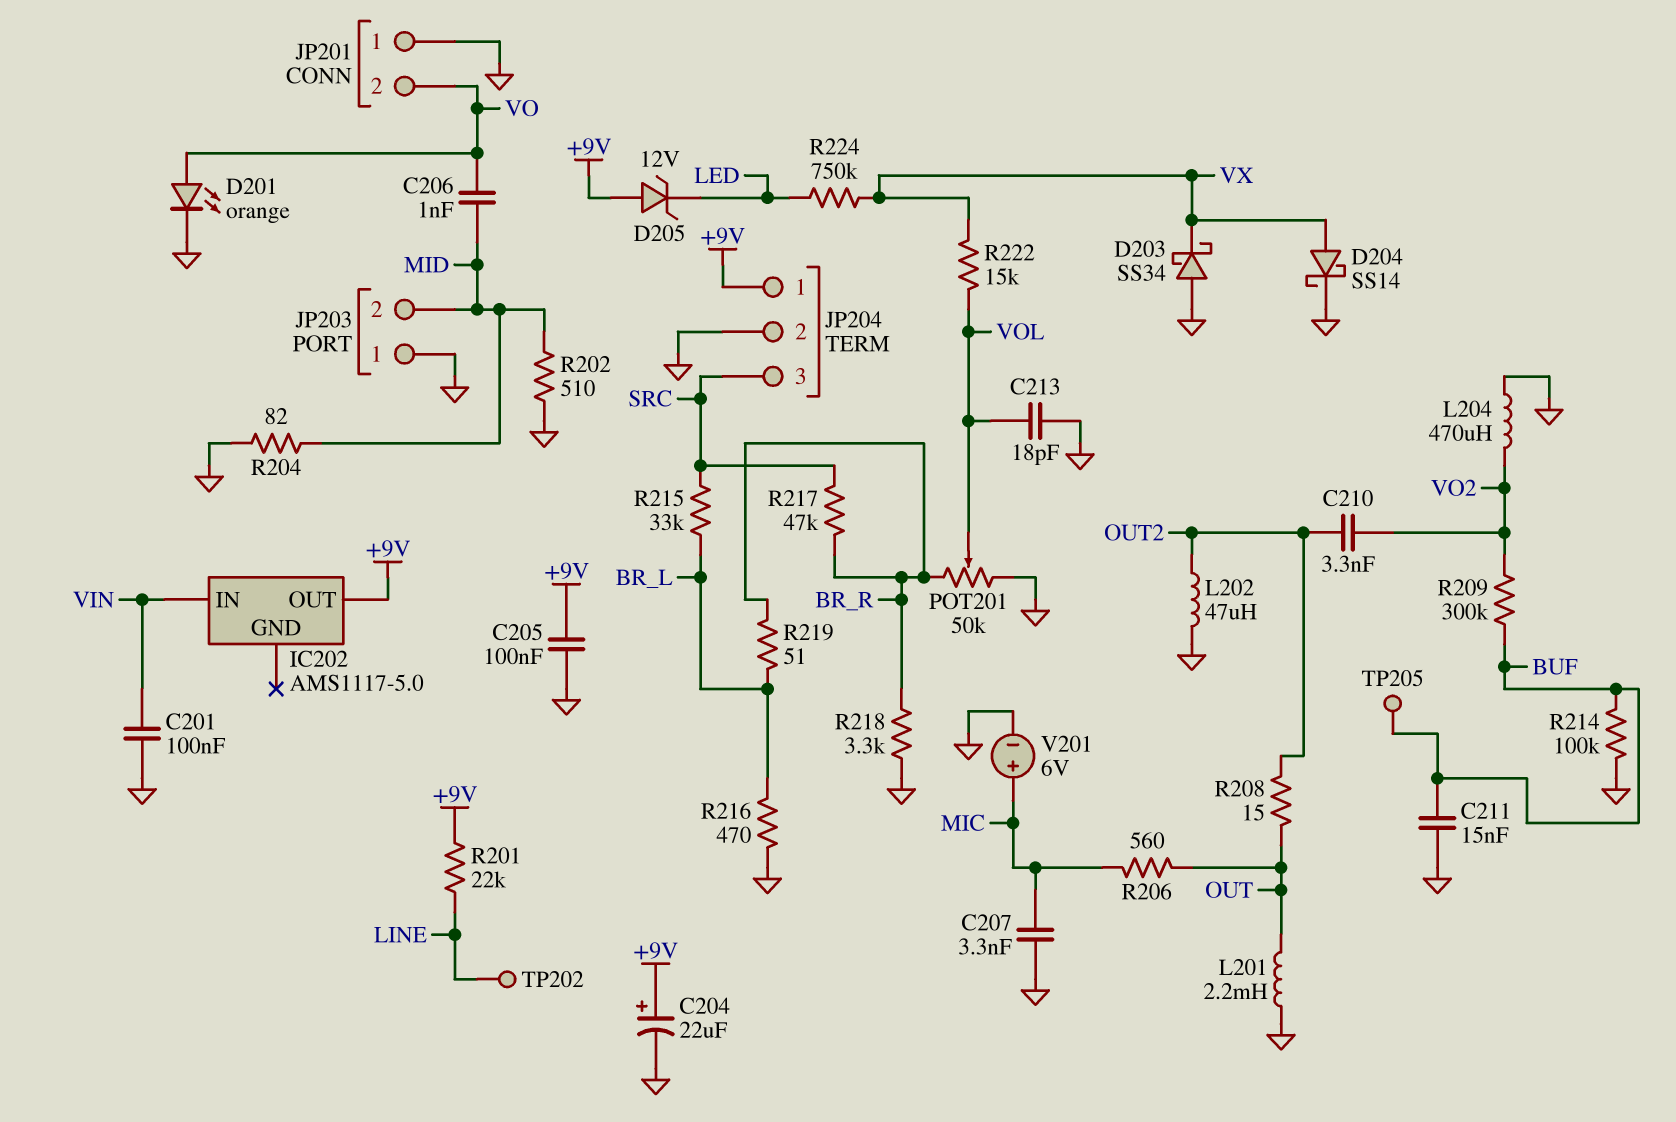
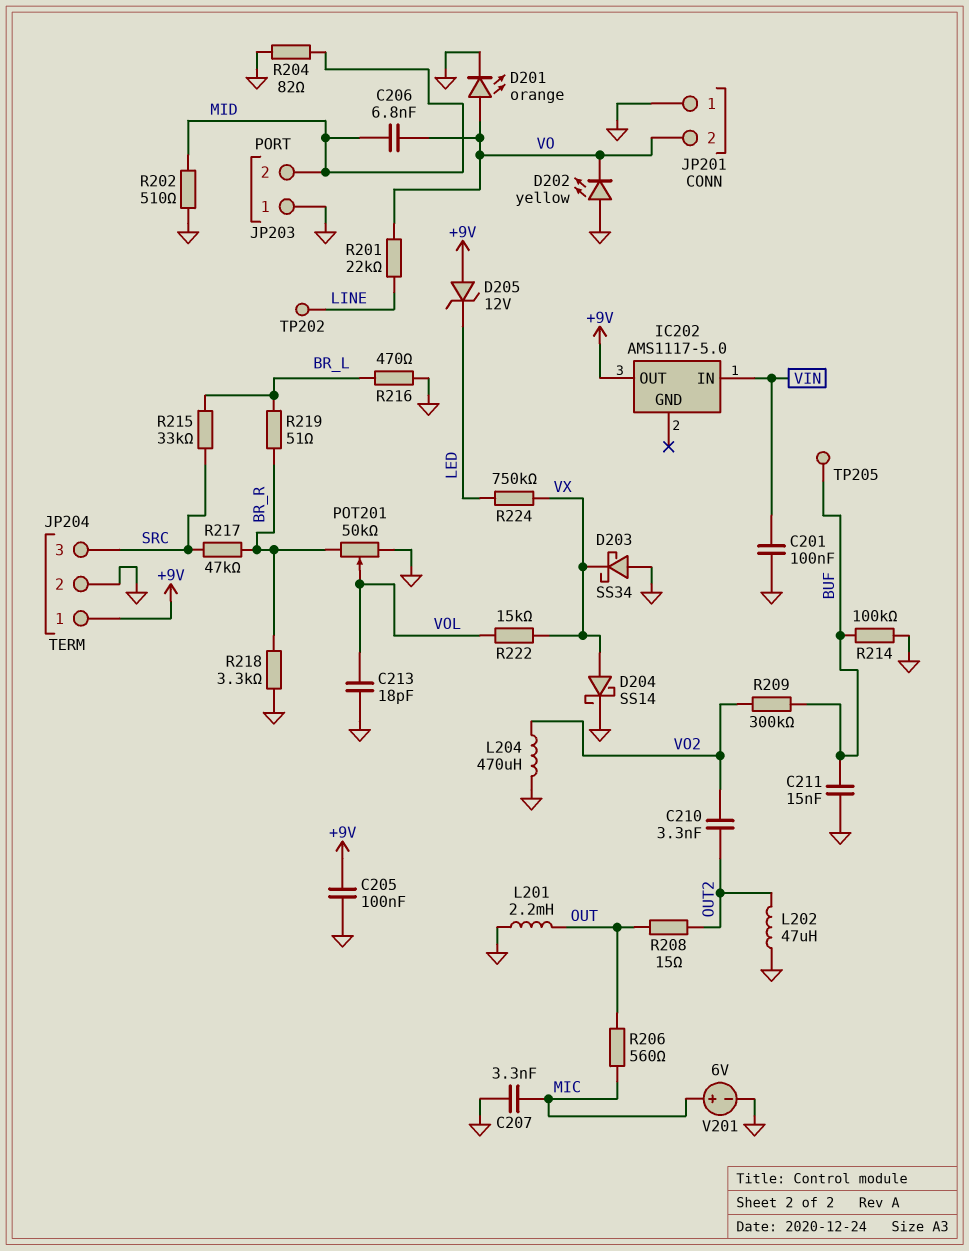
C204: 22uF (plus +9V, minus GND) -> none
C206: 1nF (MID, VO) -> 6.8nF (MID, VO)
D202: none -> LED yellow (A GND, K VO)
R201: 22k (+9V, LINE) -> 22k (LINE, VO)

